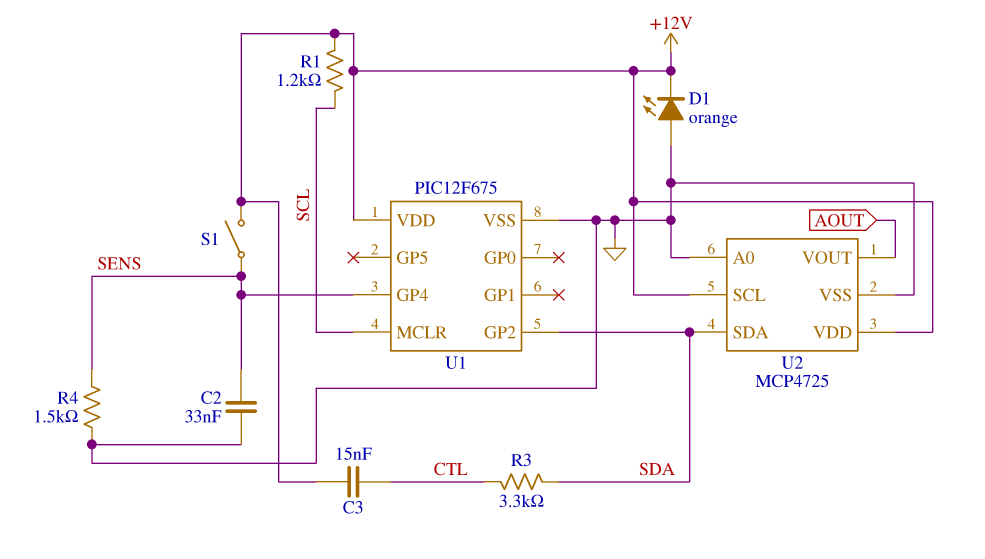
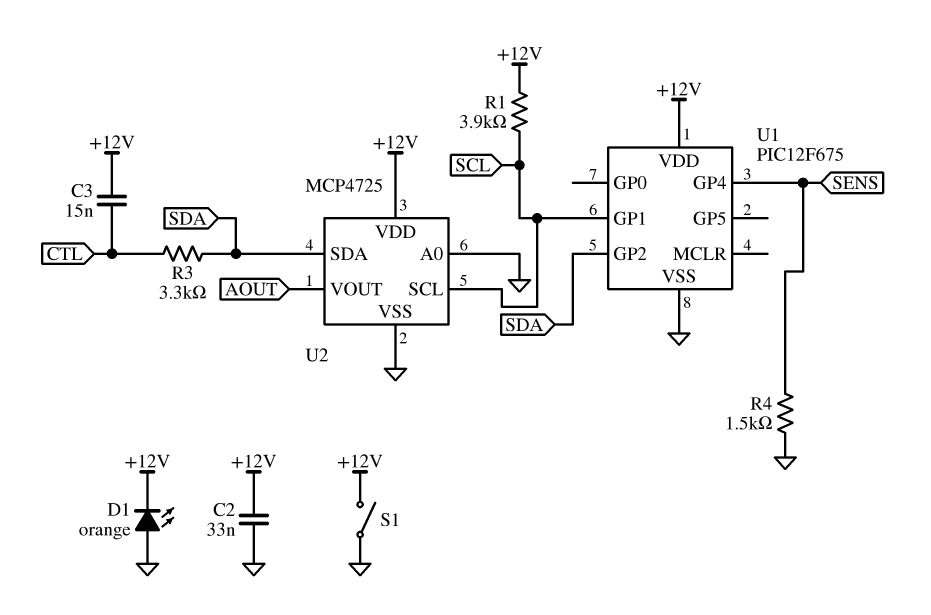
C2: 33nF (GND, SENS) -> 33nF (+12V, GND)
R1: 1.2k (+12V, SCL) -> 3.9k (+12V, SCL)
S1: switch (+12V, SENS) -> switch (+12V, GND)
U1 pin GP1: none -> SCL
U1 pin MCLR: SCL -> none
U2 pin SCL: +12V -> SCL

